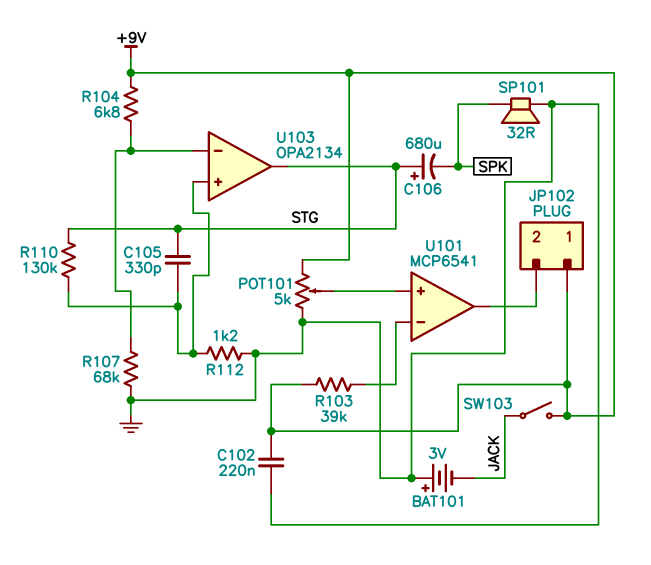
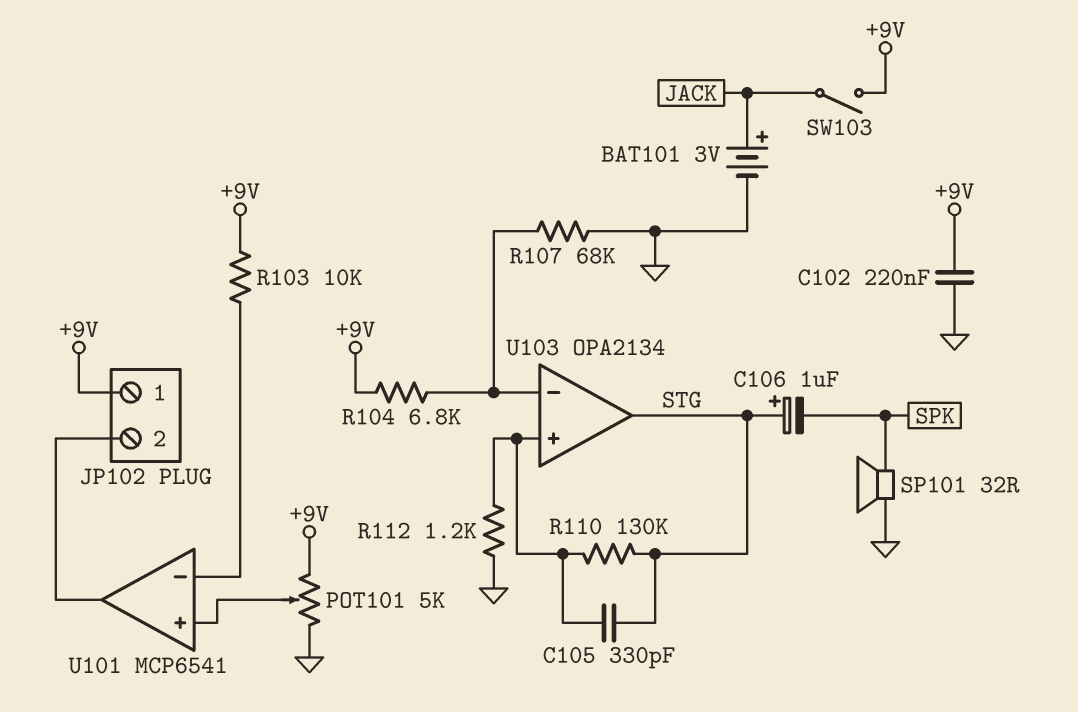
BAT101: 3V (plus GND, minus JACK) -> 3V (plus JACK, minus GND)
C106: 680uF (plus STG, minus SPK) -> 1uF (plus STG, minus SPK)
R103: 39k (+9V, U101/in-) -> 10k (+9V, U101/in-)

